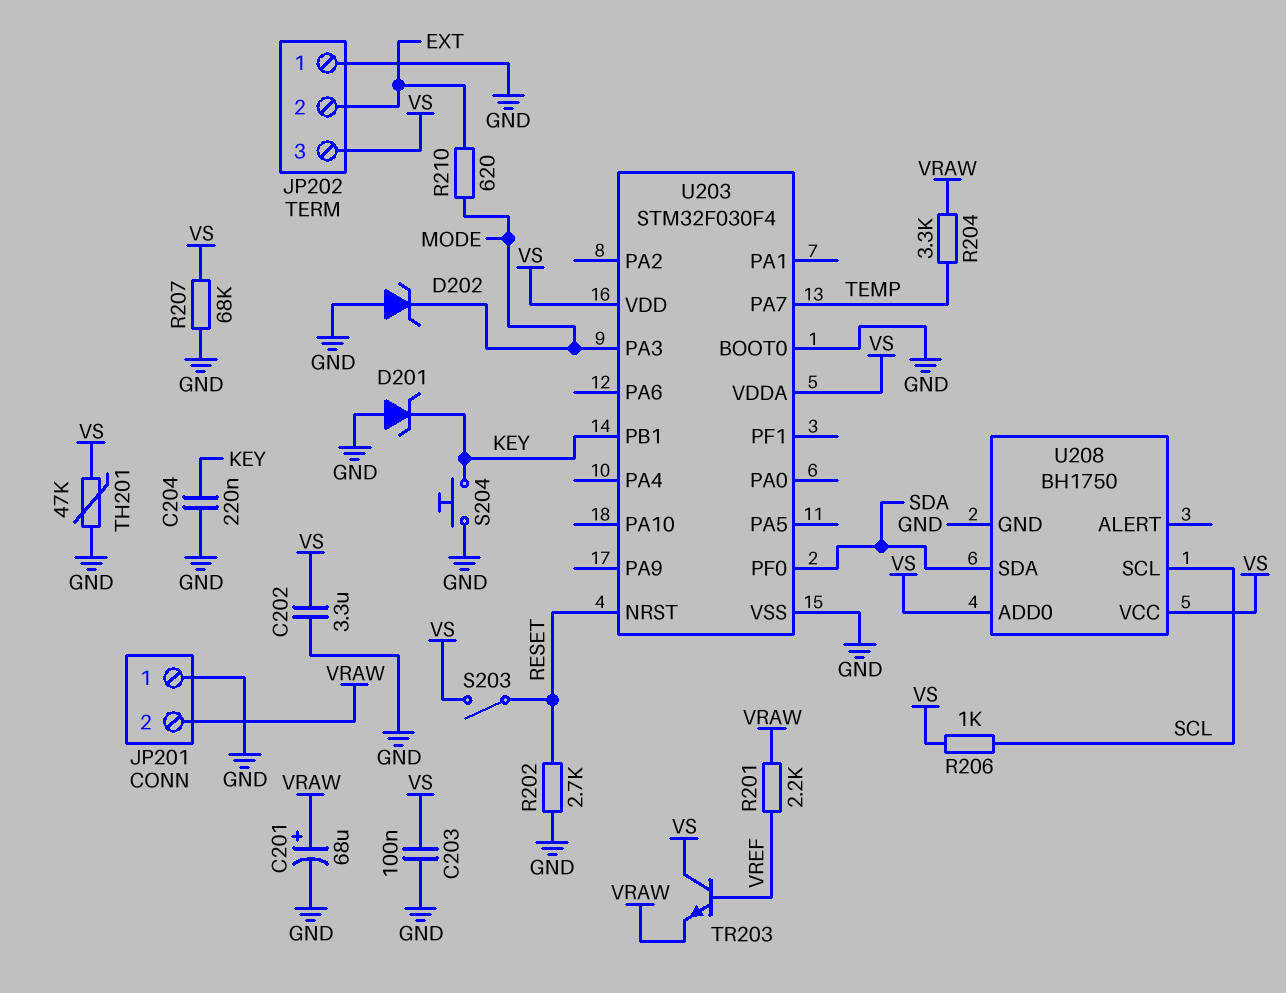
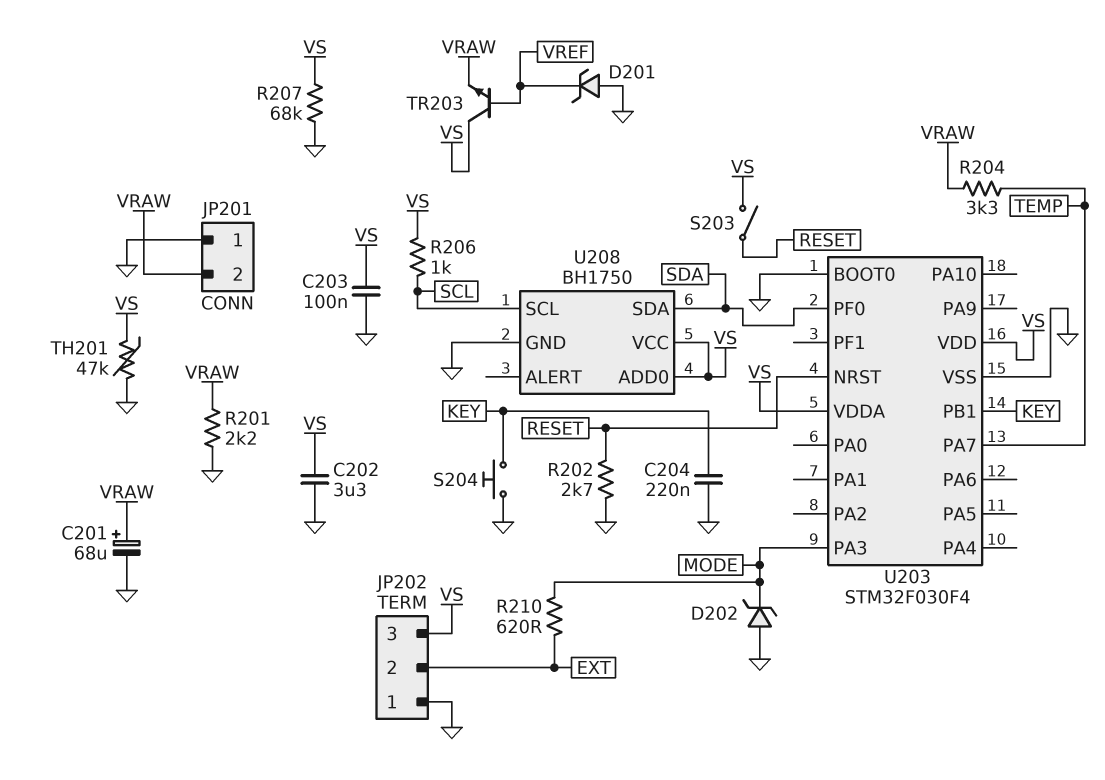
D201: zener (A GND, K KEY) -> zener (A GND, K VREF)
R201: 2.2k (VRAW, VREF) -> 2.2k (GND, VRAW)

